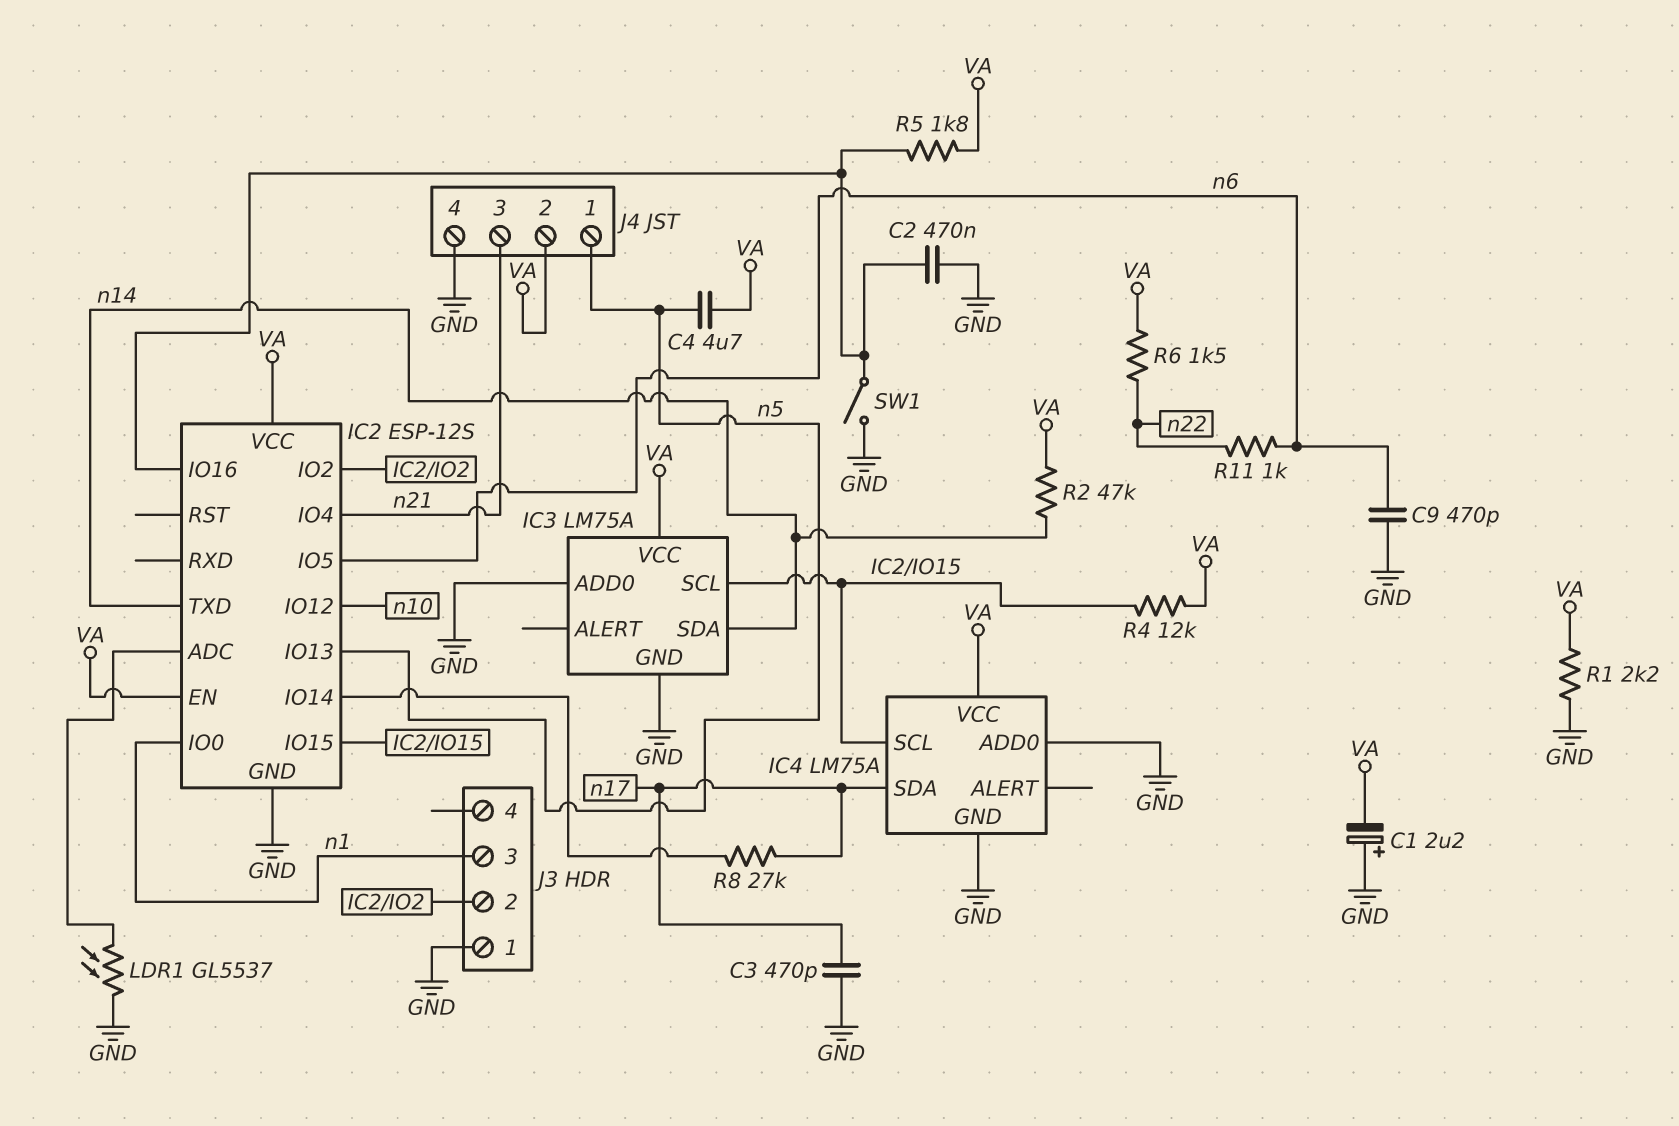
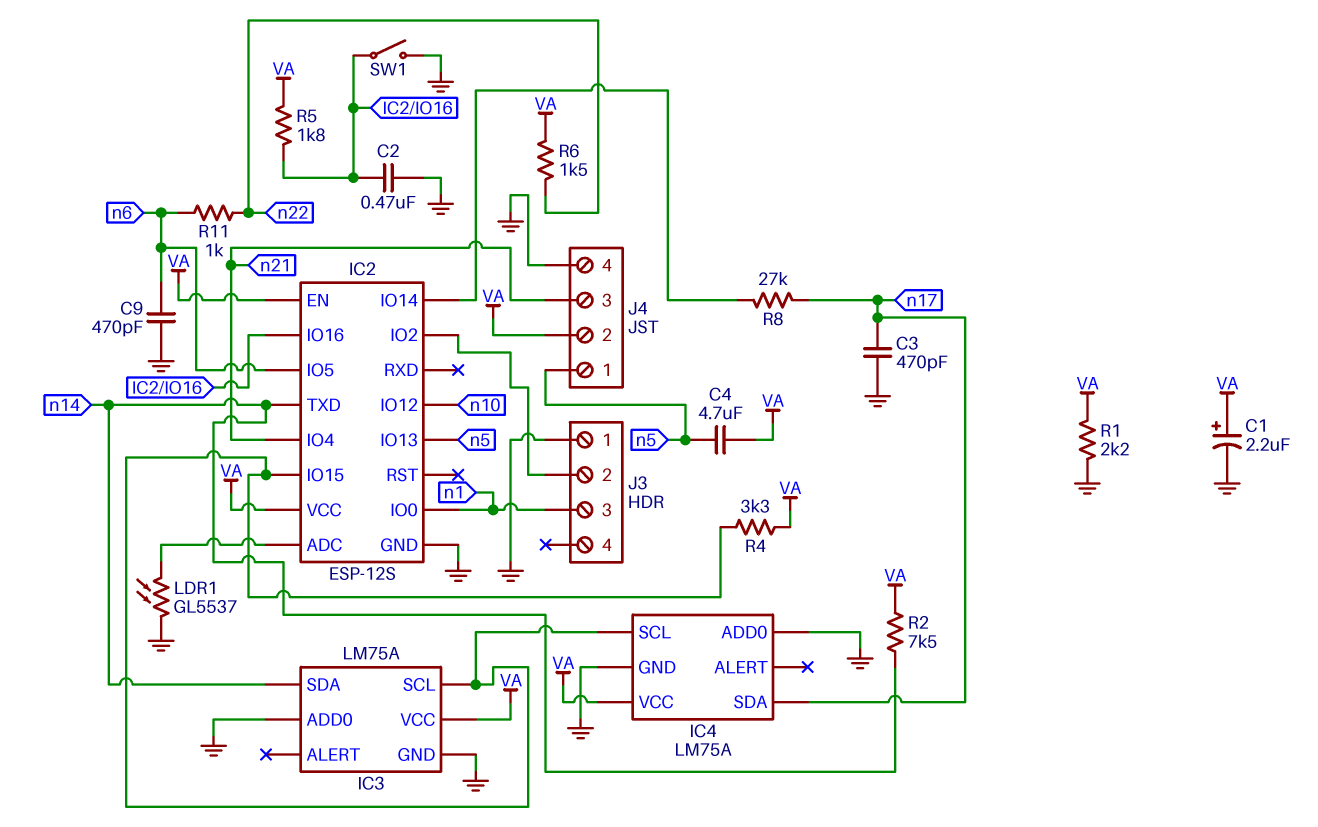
C1: 2.2uF (plus GND, minus VA) -> 2.2uF (plus VA, minus GND)
R2: 47k (VA, n14) -> 7.5k (VA, n14)
R4: 12k (IC2/IO15, VA) -> 3.3k (IC2/IO15, VA)

